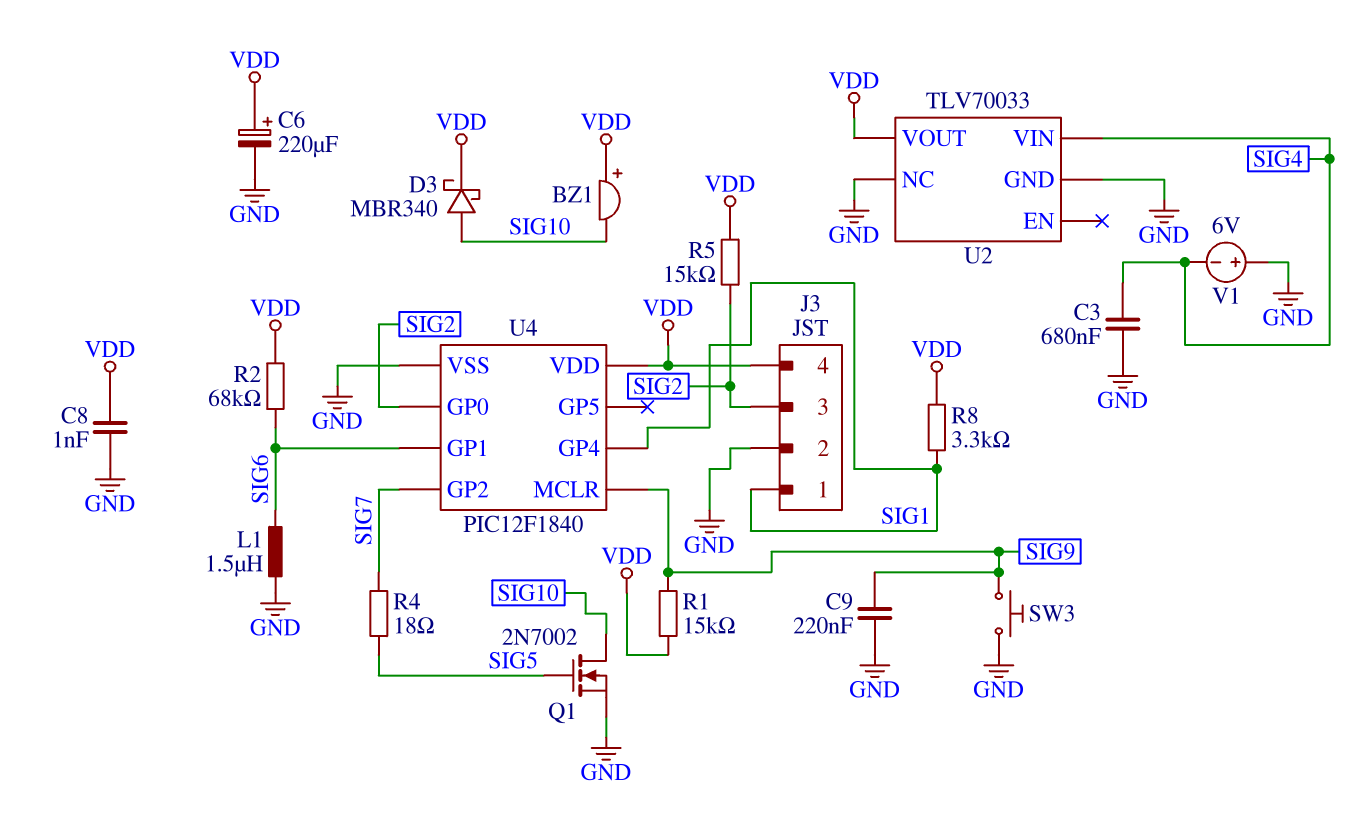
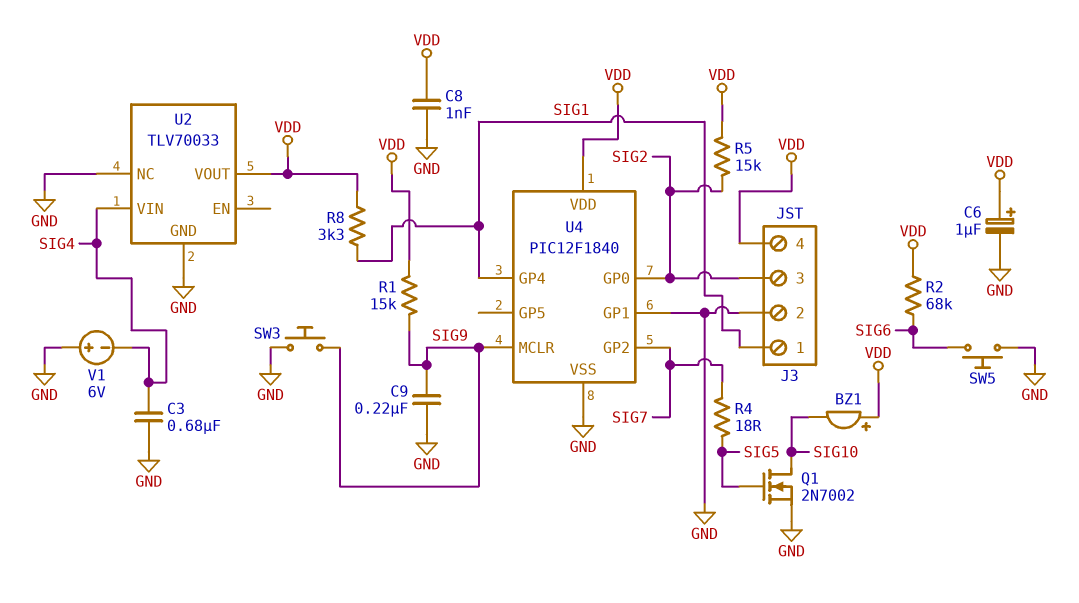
C6: 220uF (plus VDD, minus GND) -> 1uF (plus VDD, minus GND)
D3: schottky MBR340 (A SIG10, K VDD) -> none
L1: 1.5uH (GND, SIG6) -> none
SW5: none -> button (GND, SIG6)
U4 pin GP1: SIG6 -> GND

